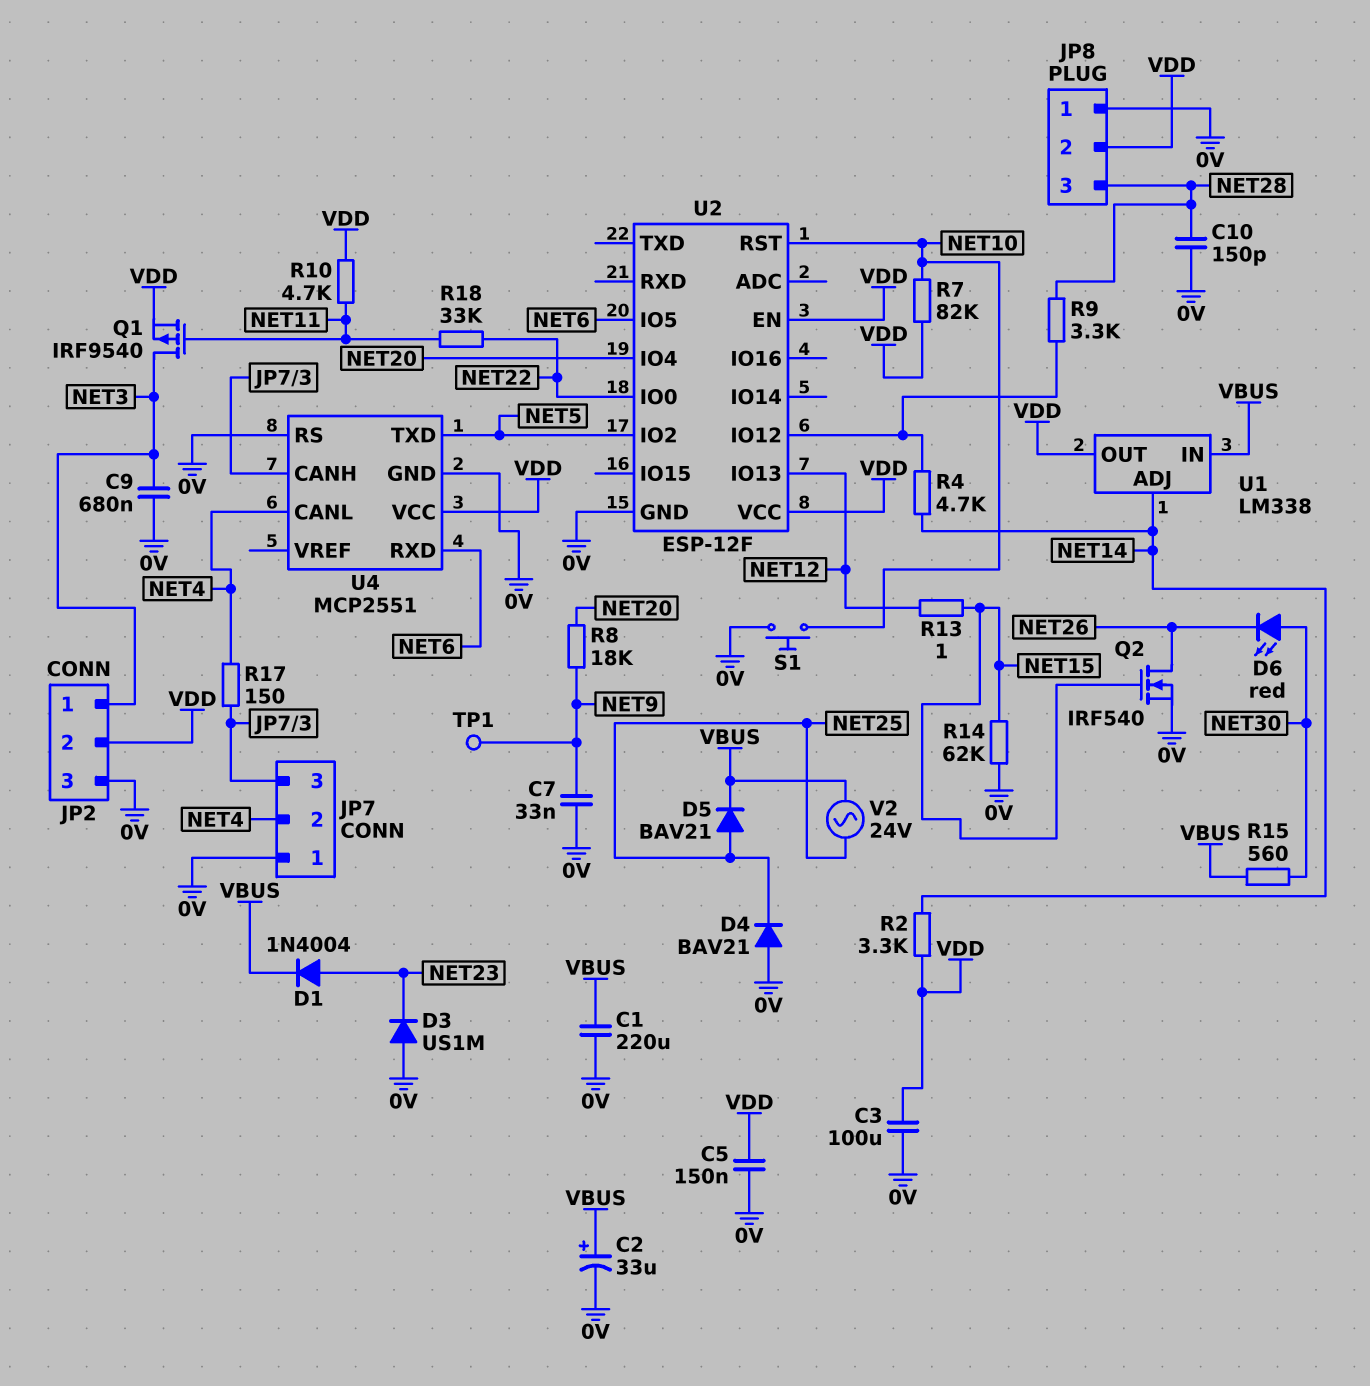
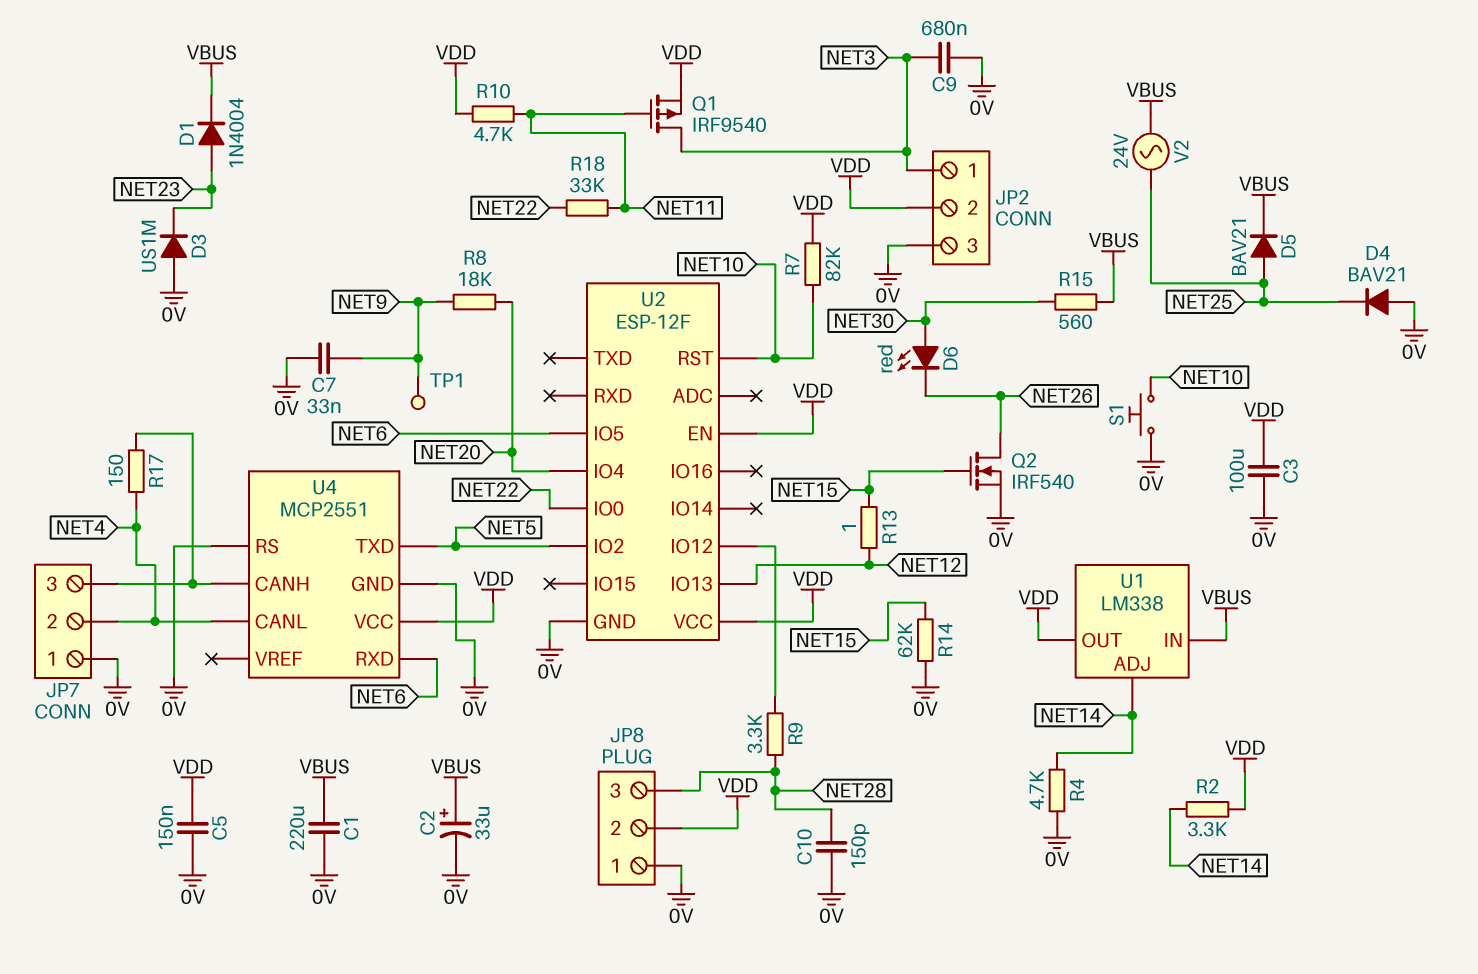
R4: 4.7k (NET14, U2/IO12) -> 4.7k (0V, NET14)

